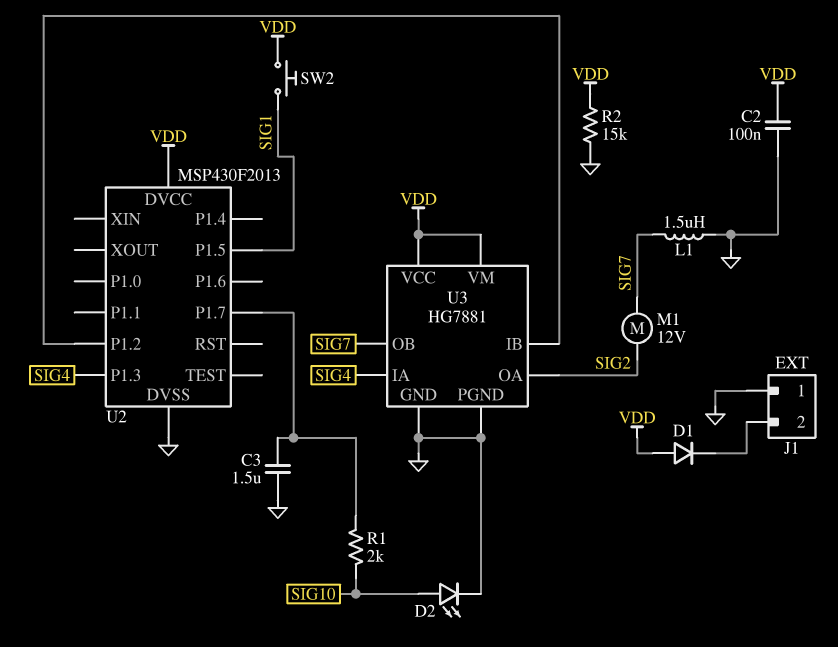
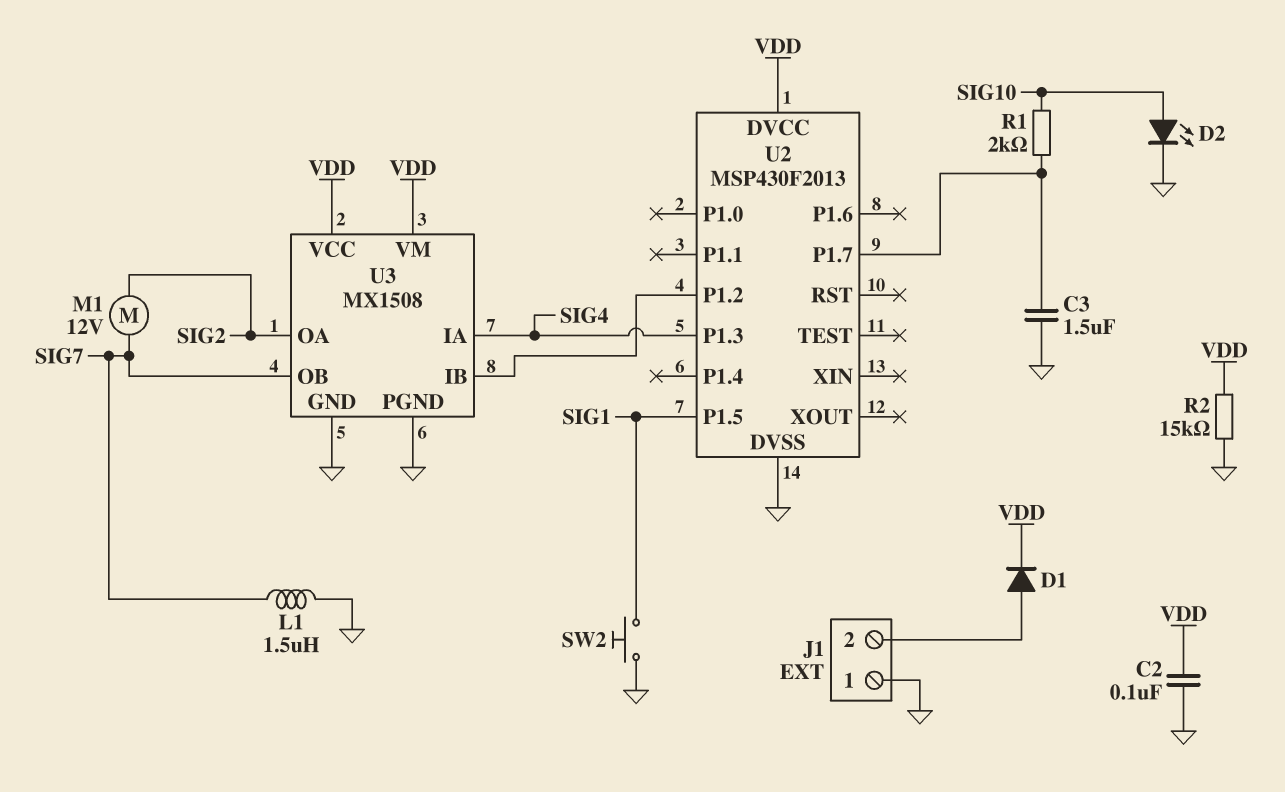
D1: diode (A VDD, K J1/2) -> diode (A J1/2, K VDD)
SW2: button (SIG1, VDD) -> button (GND, SIG1)
U3: HG7881 -> MX1508

